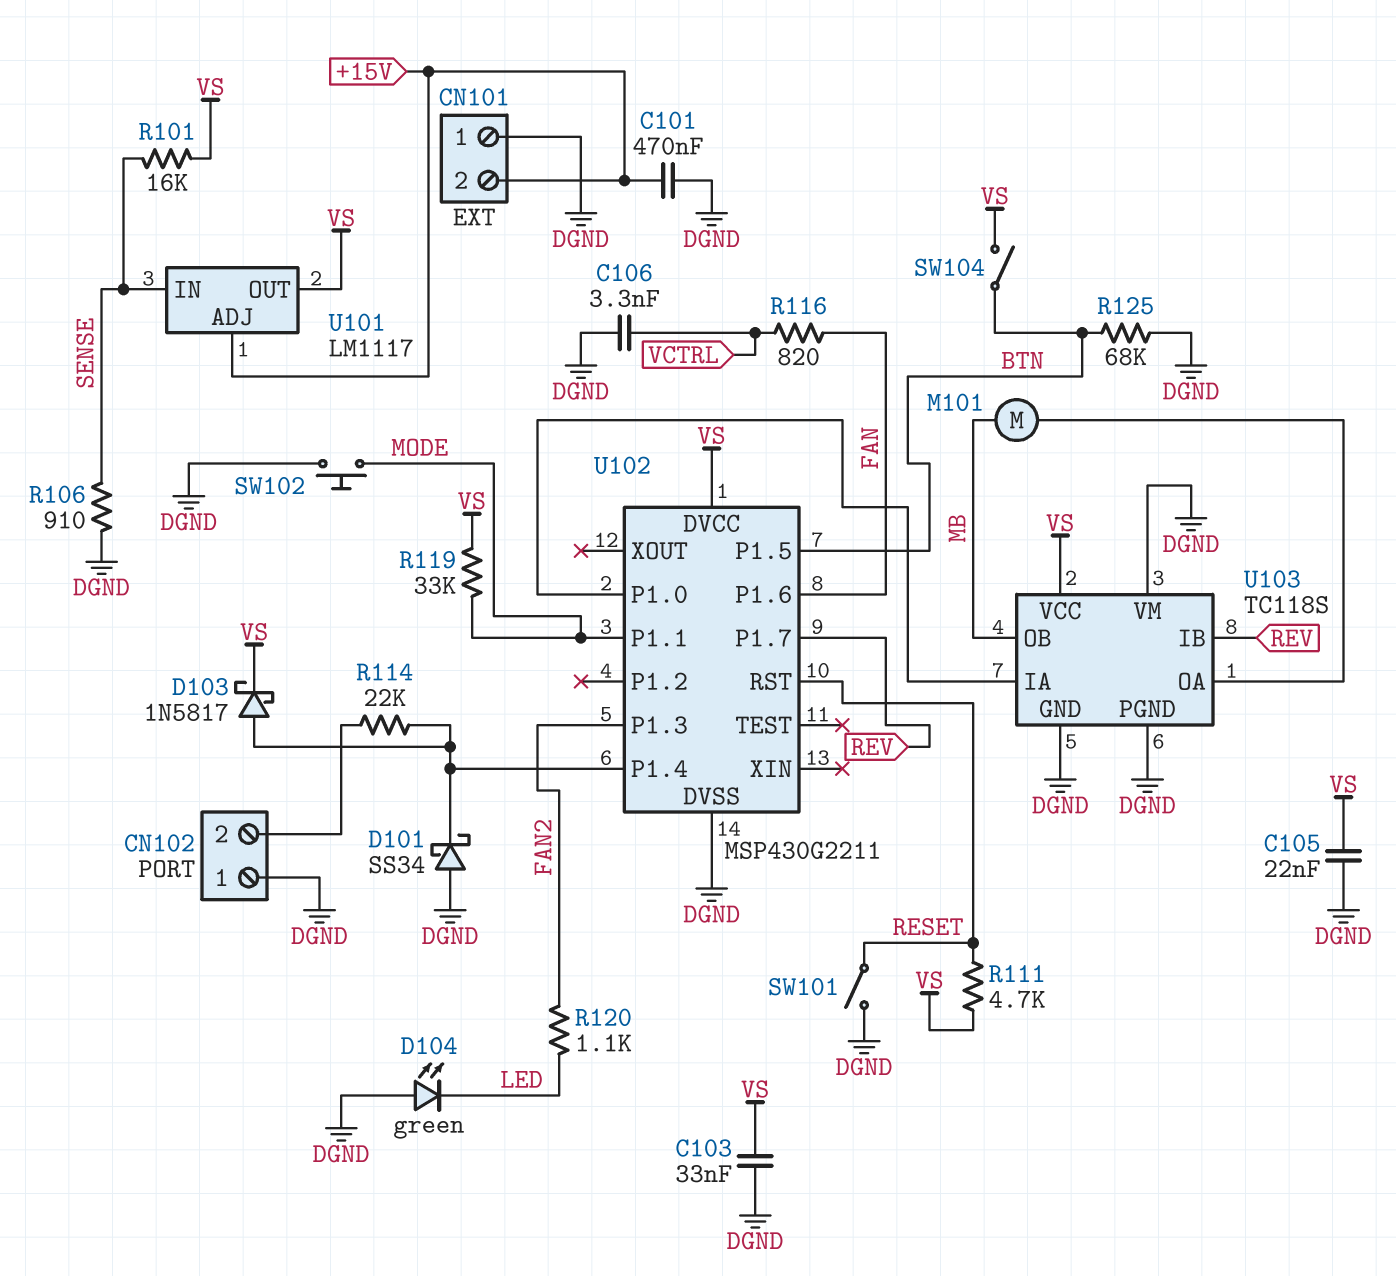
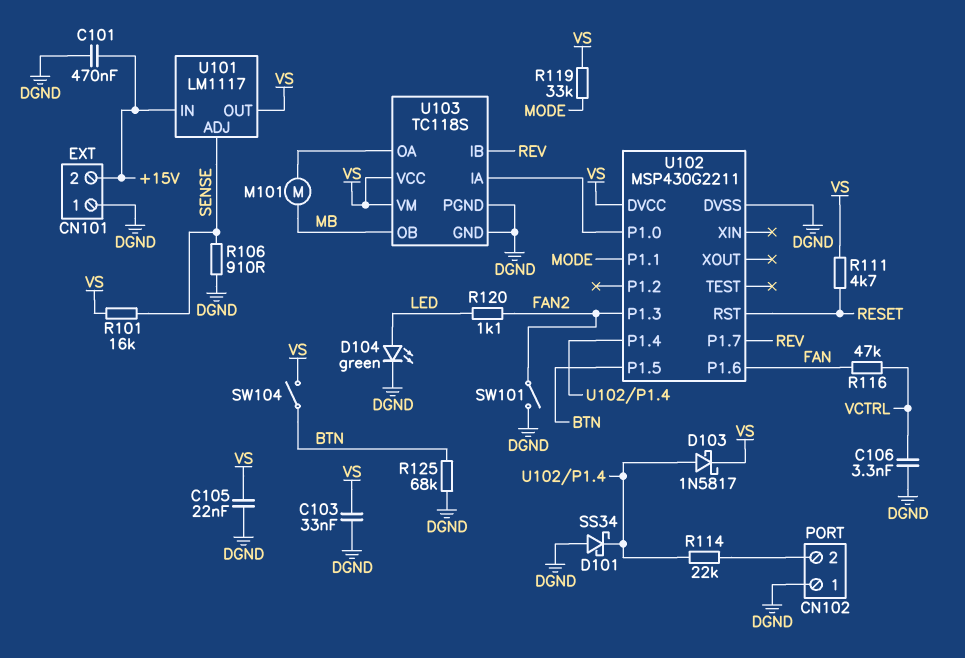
D104: LED green (A DGND, K LED) -> LED green (A LED, K DGND)
R116: 820 (FAN, VCTRL) -> 47k (FAN, VCTRL)
SW101: switch (DGND, RESET) -> switch (DGND, FAN2)
SW102: button (DGND, MODE) -> none
U101 pin ADJ: +15V -> SENSE
U101 pin IN: SENSE -> +15V
U103 pin VM: DGND -> VS

